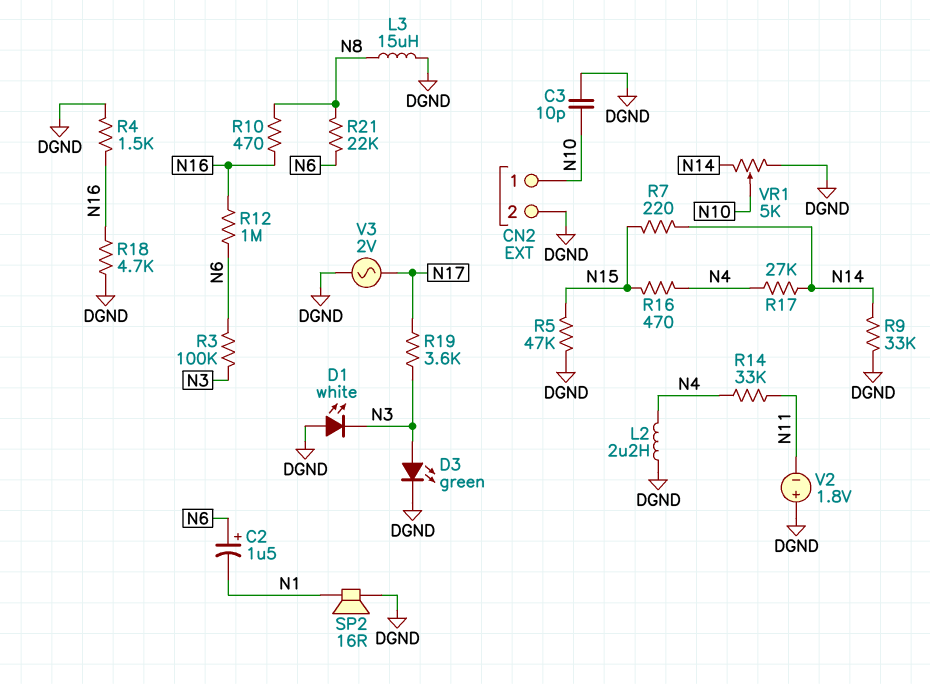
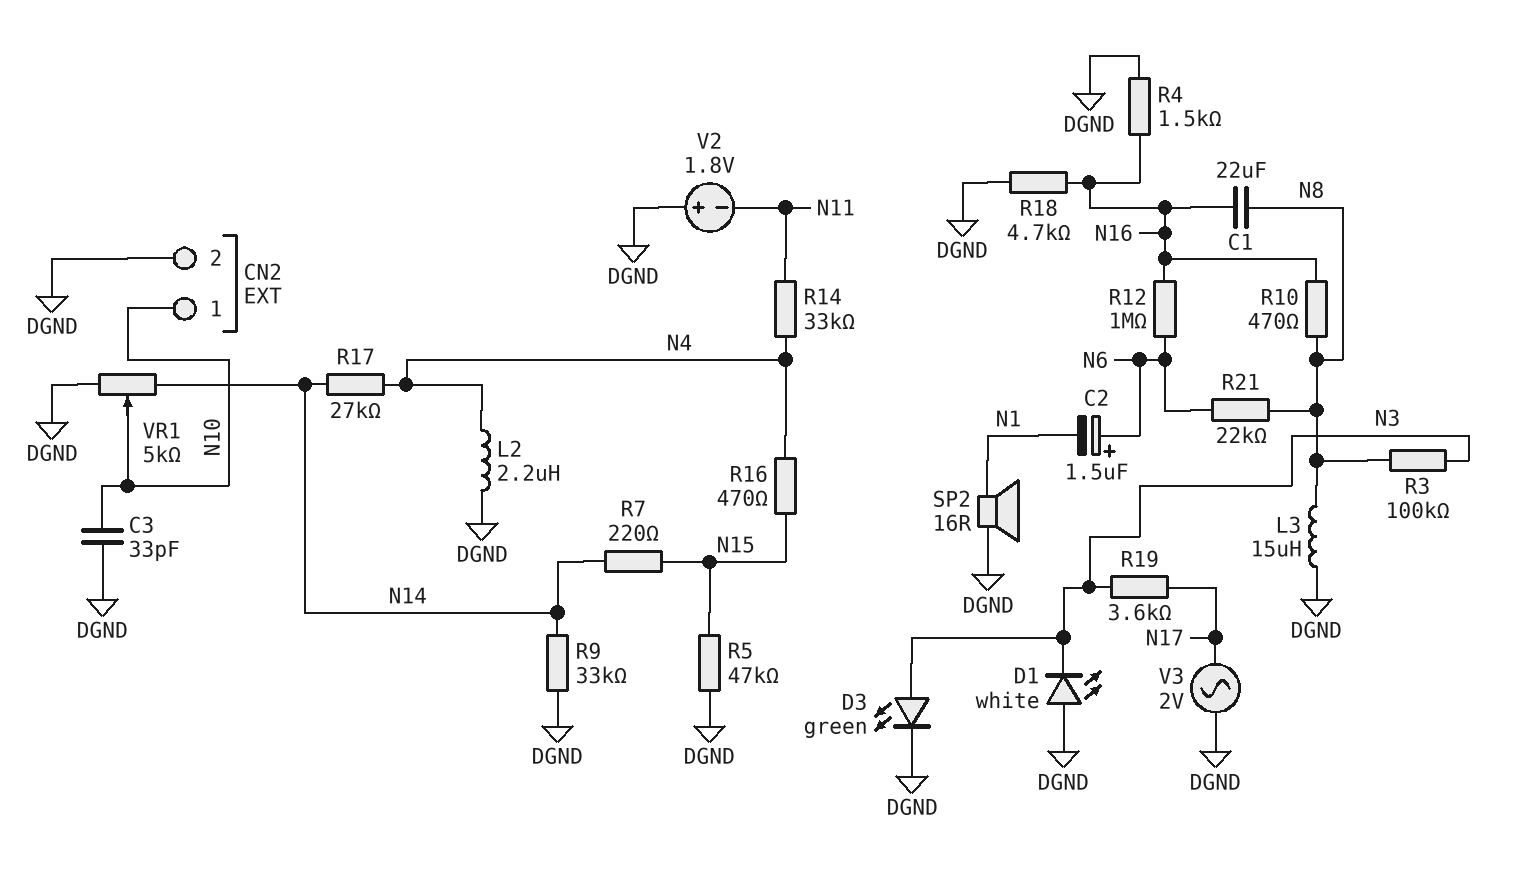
C1: none -> 22uF (N8, N16)
C3: 10pF (DGND, N10) -> 33pF (DGND, N10)
R3: 100k (N3, N6) -> 100k (N3, N8)

